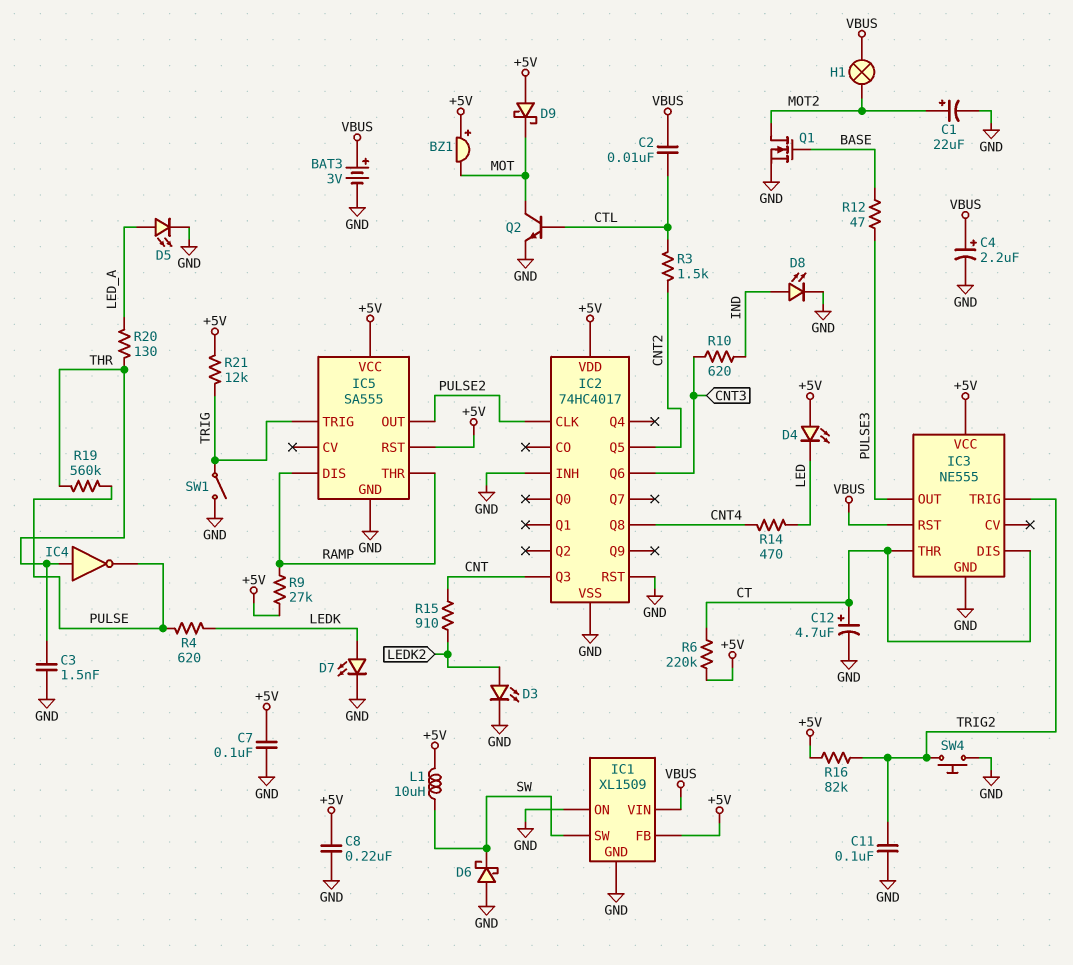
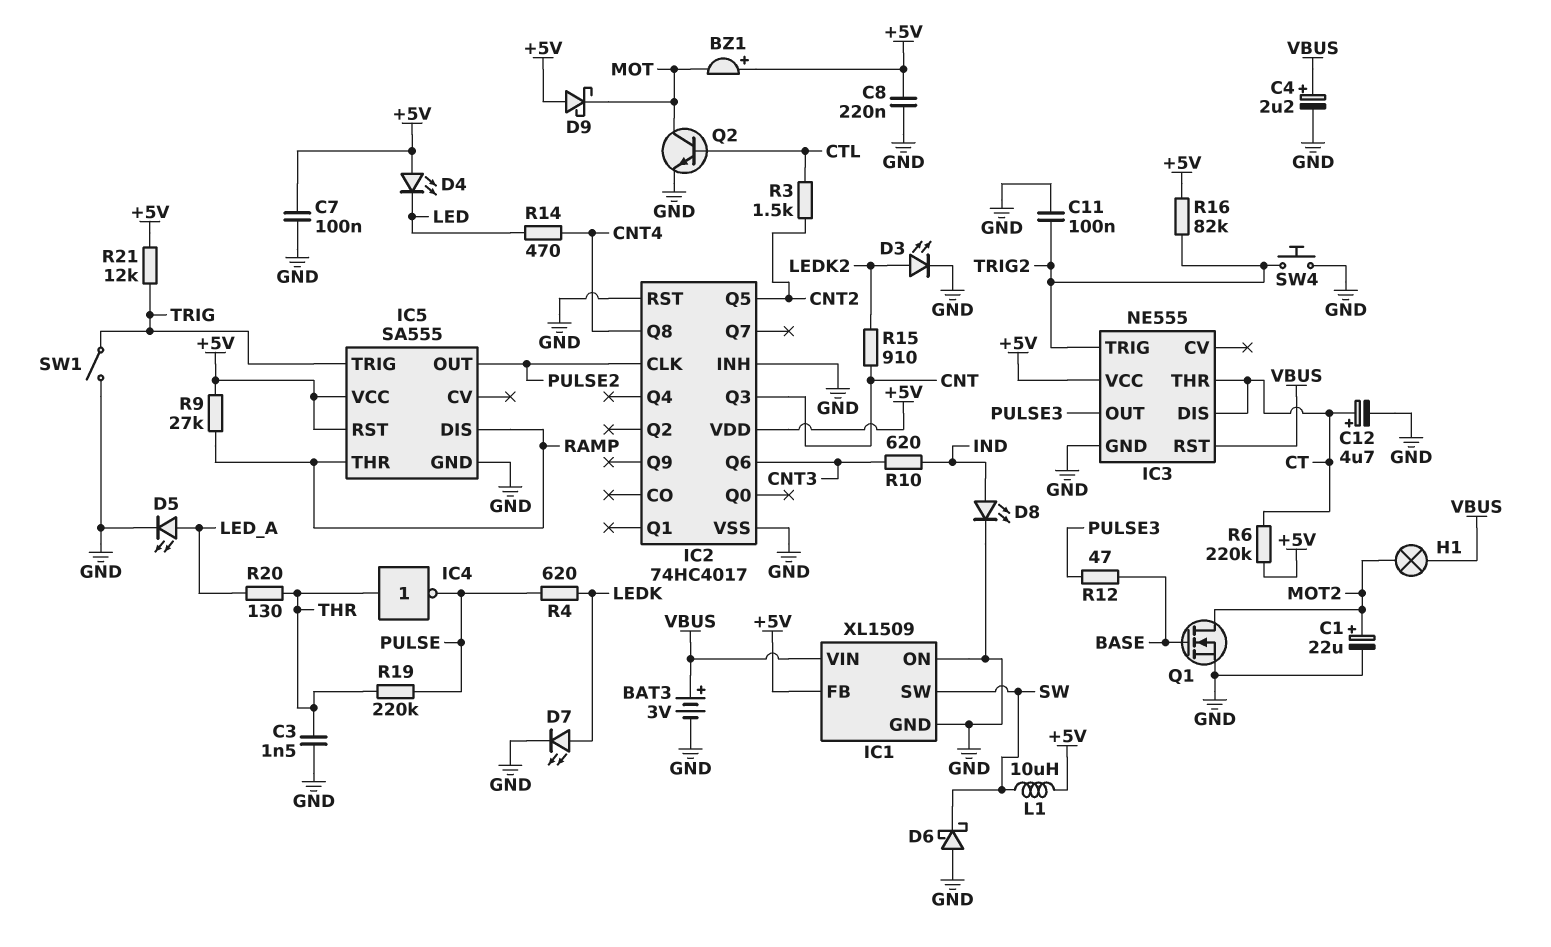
C2: 10nF (CTL, VBUS) -> none
R19: 560k (PULSE, THR) -> 220k (PULSE, THR)

